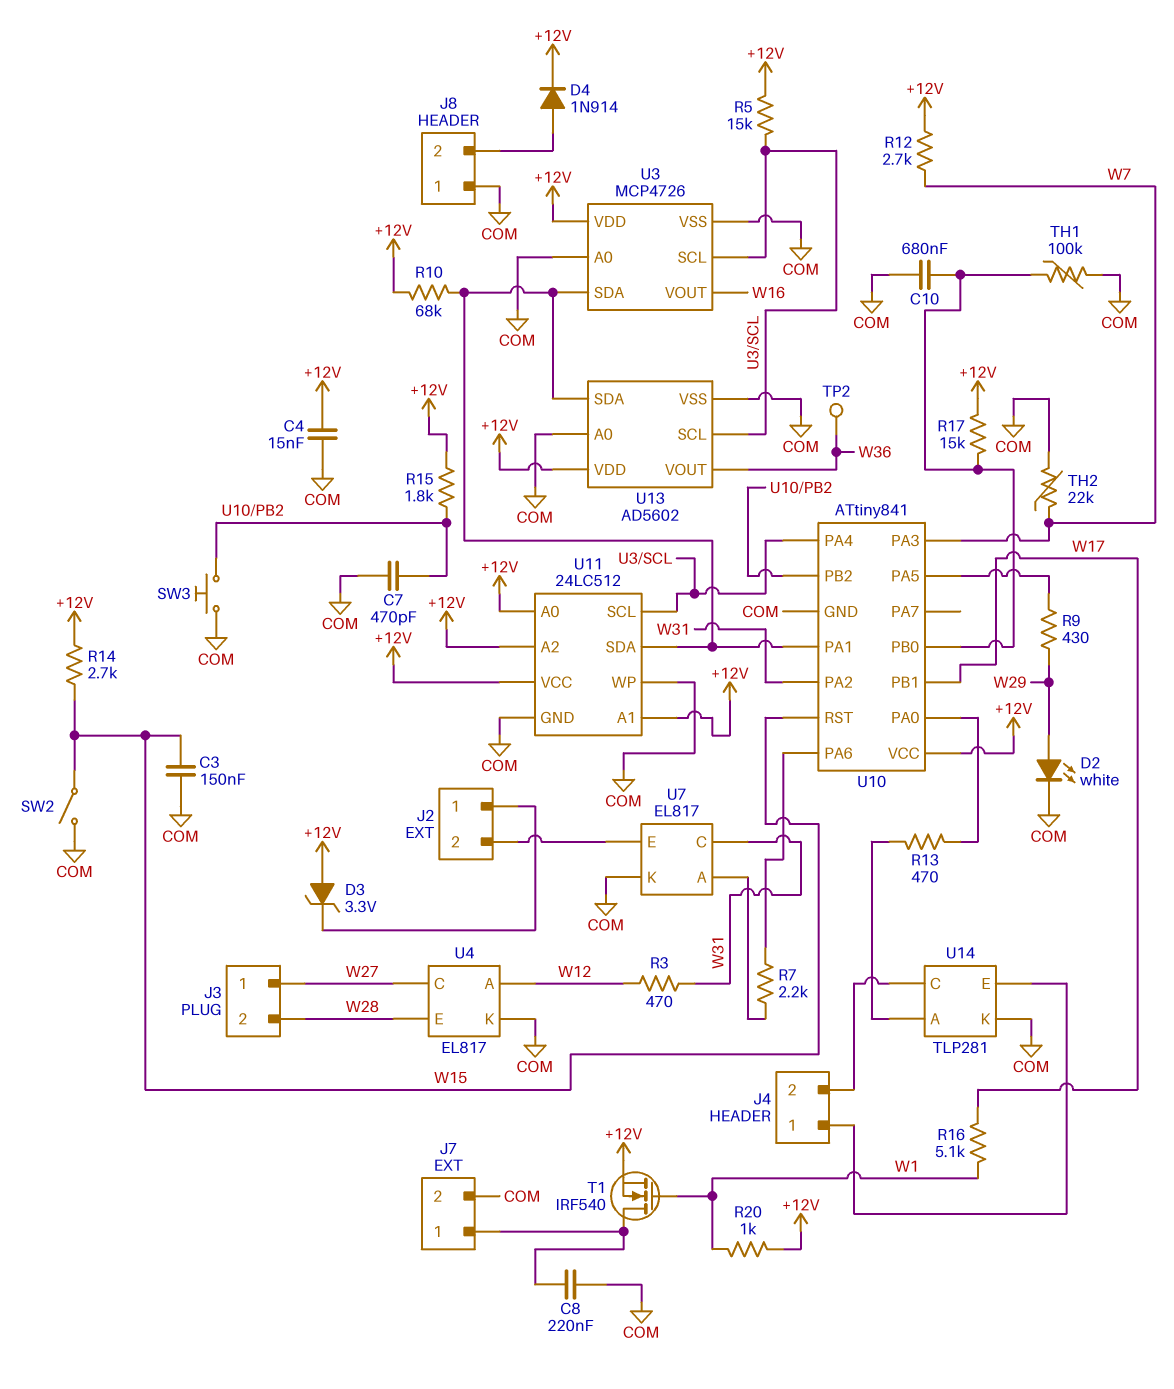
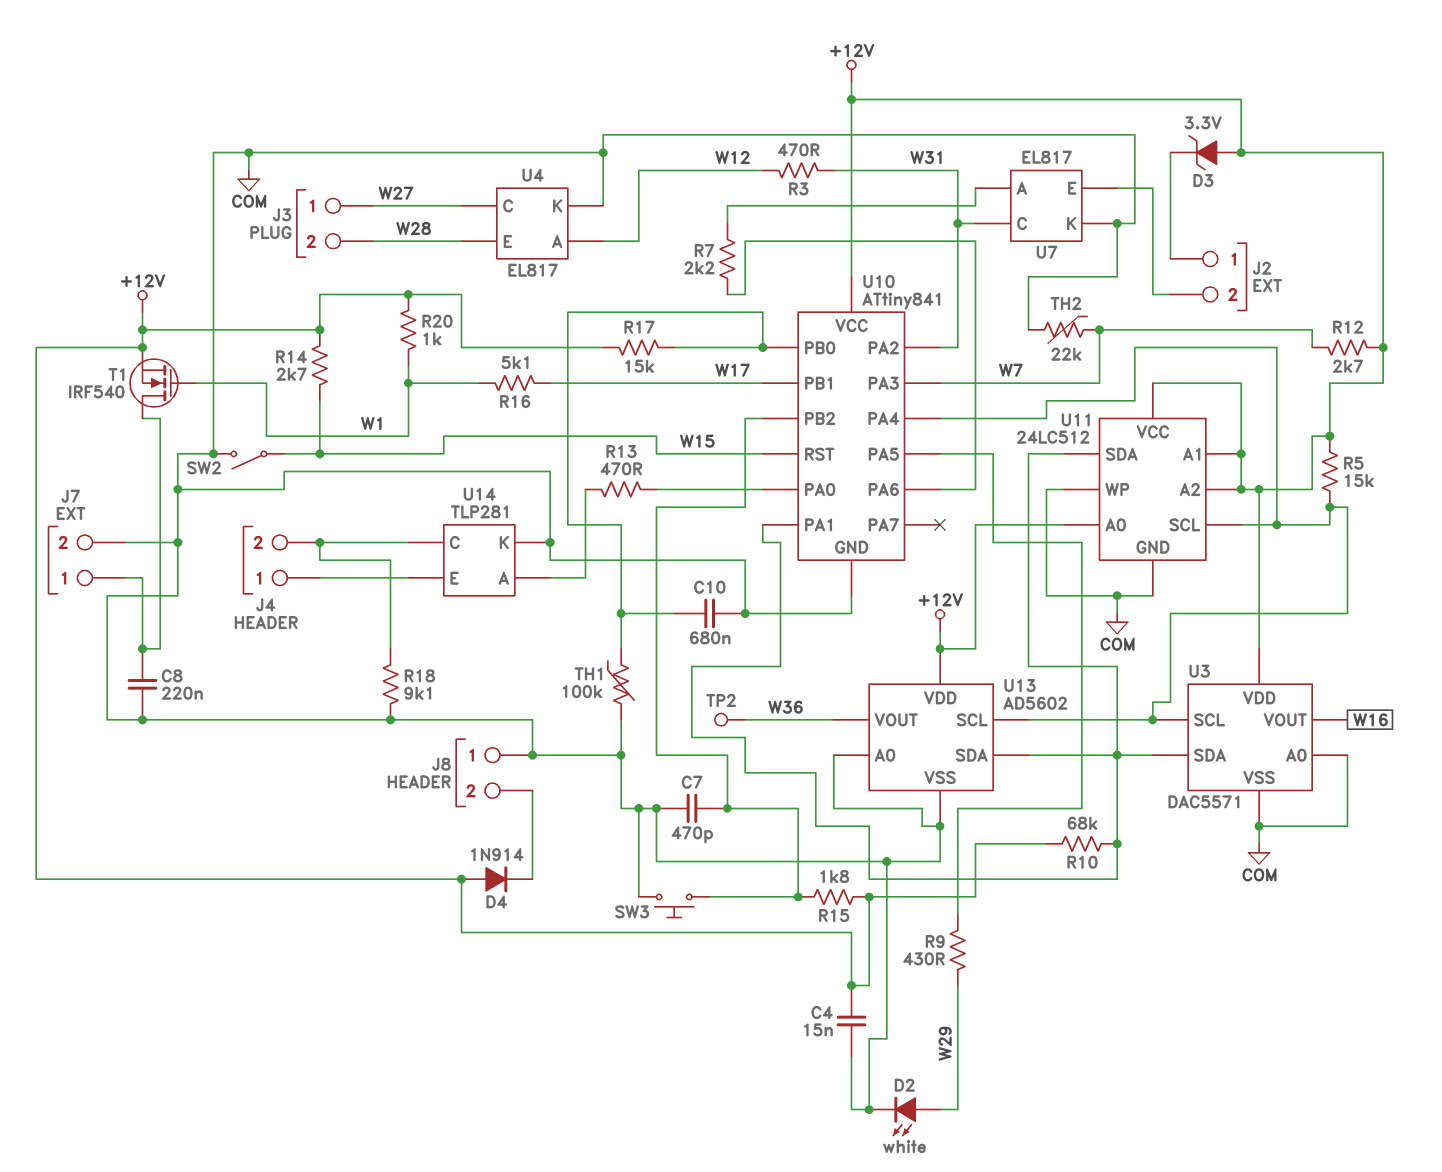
C3: 150nF (COM, W15) -> none
D4: diode 1N914 (A J8/2, K +12V) -> diode 1N914 (A +12V, K J8/2)
R18: none -> 9.1k (COM, J4/2)
U3: MCP4726 -> DAC5571

